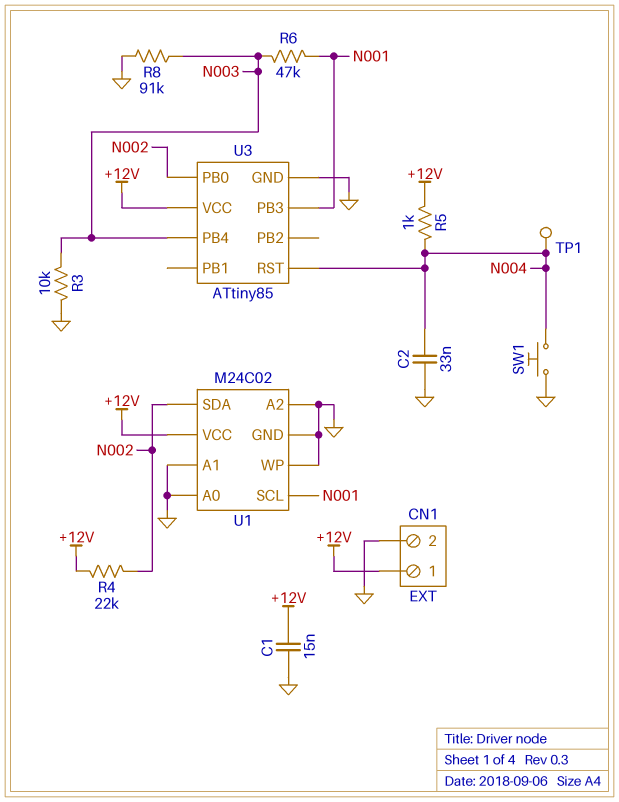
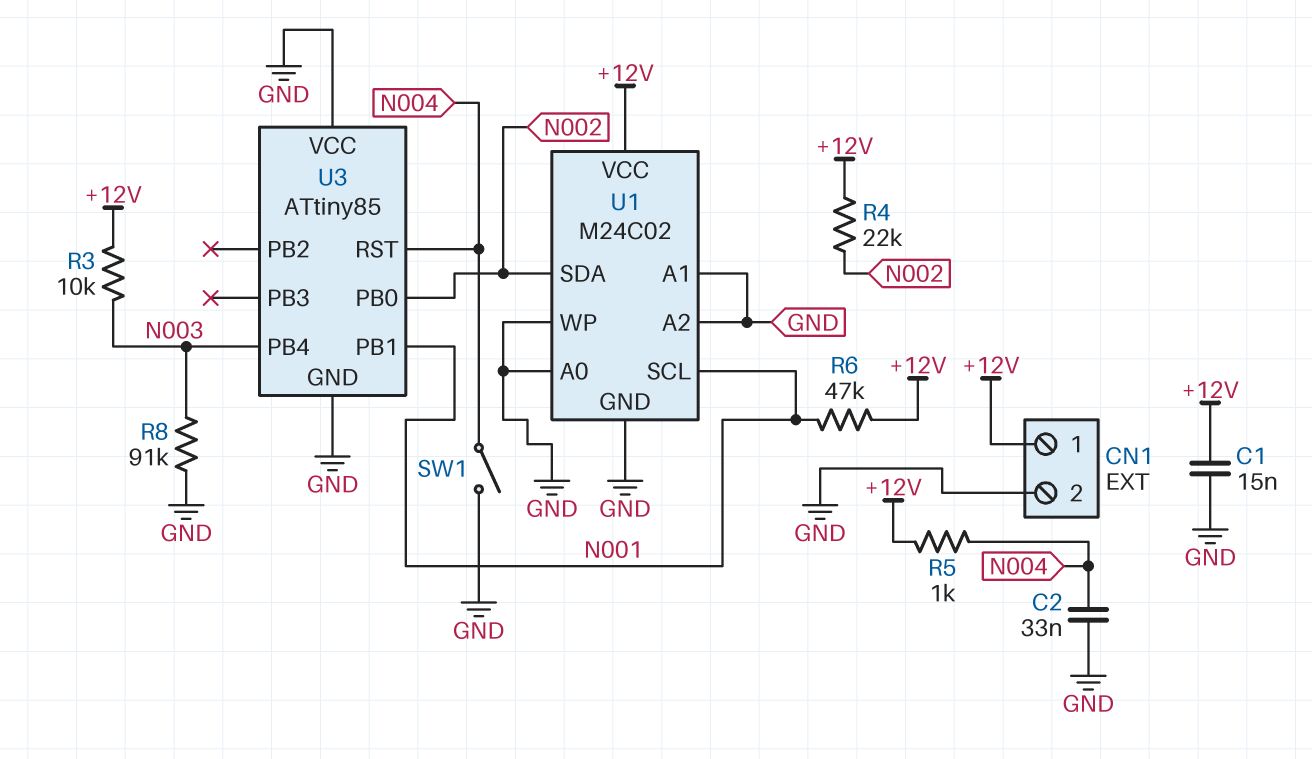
R3: 10k (GND, N003) -> 10k (+12V, N003)
R6: 47k (N001, N003) -> 47k (+12V, N001)
SW1: button (GND, N004) -> switch (GND, N004)
TP1: test point (N004) -> none
U3 pin PB1: none -> N001
U3 pin PB3: N001 -> none
U3 pin VCC: +12V -> GND

